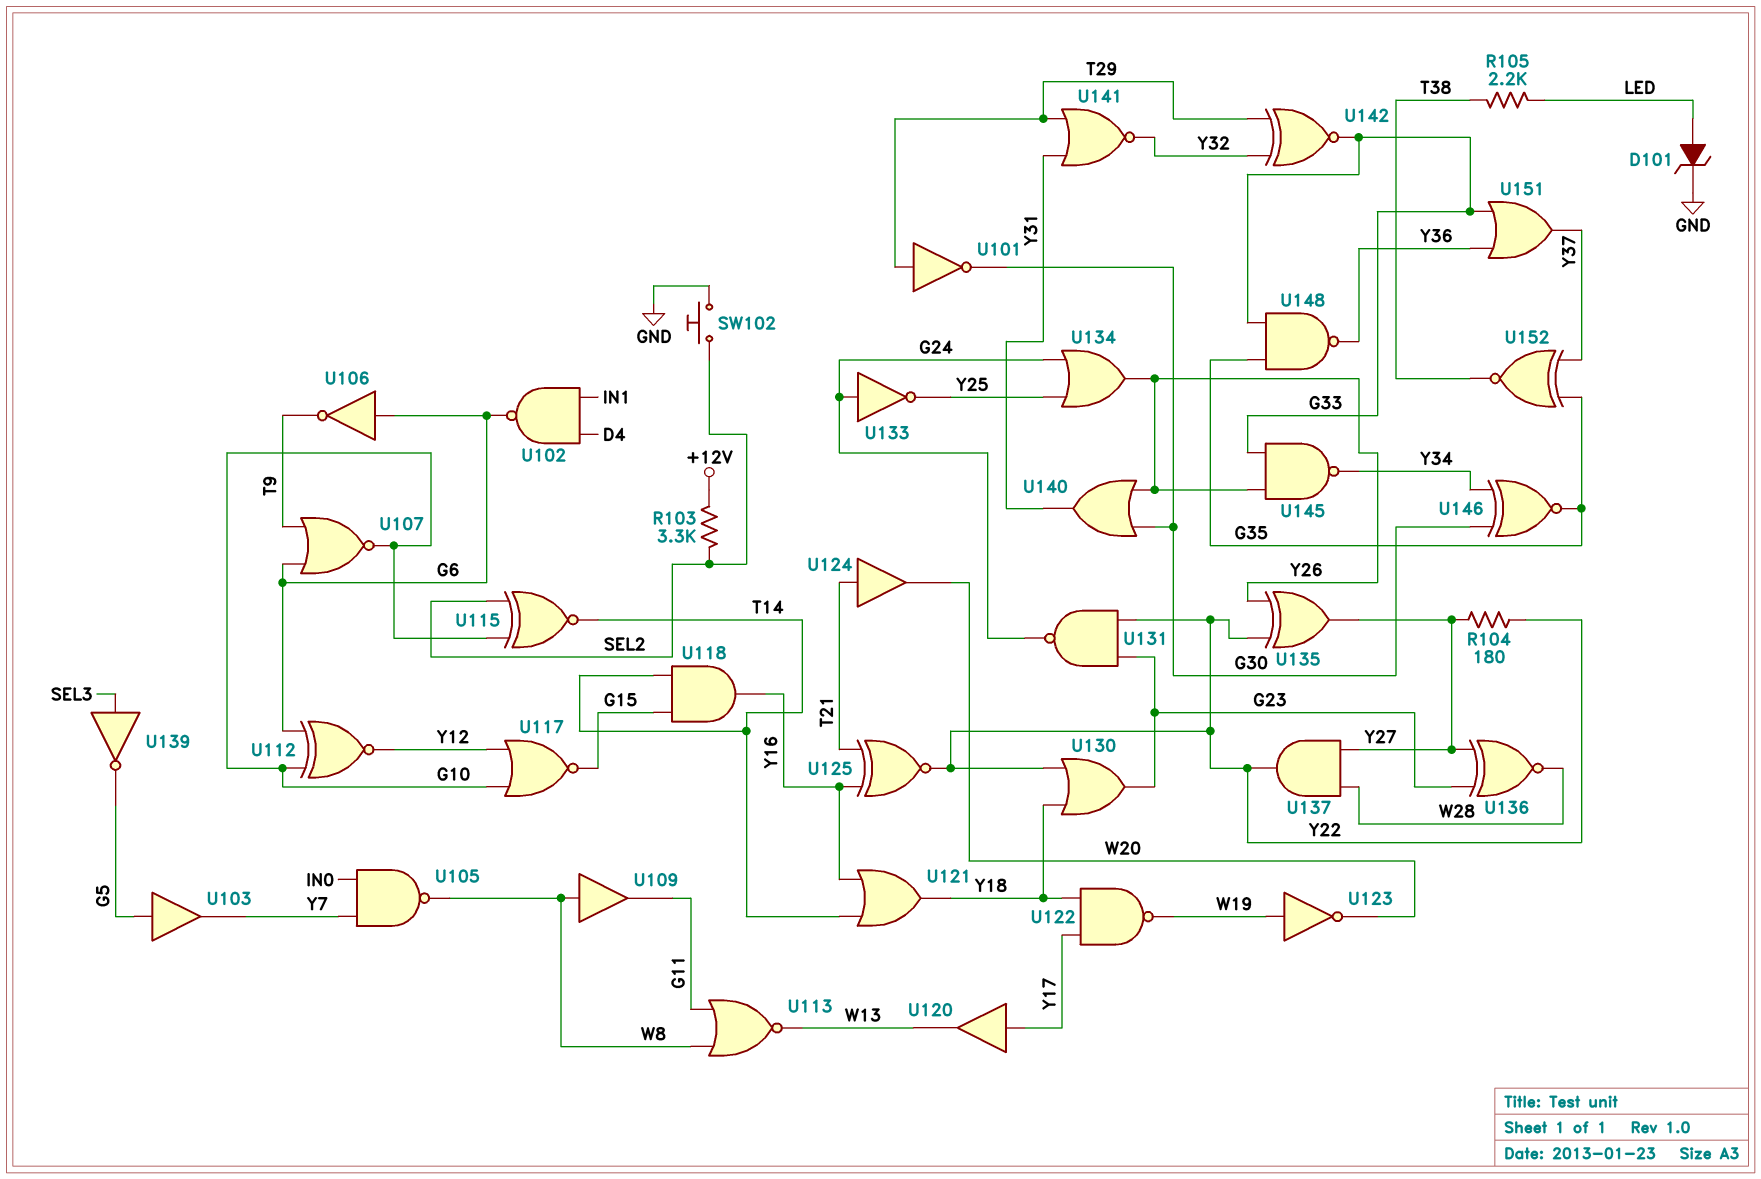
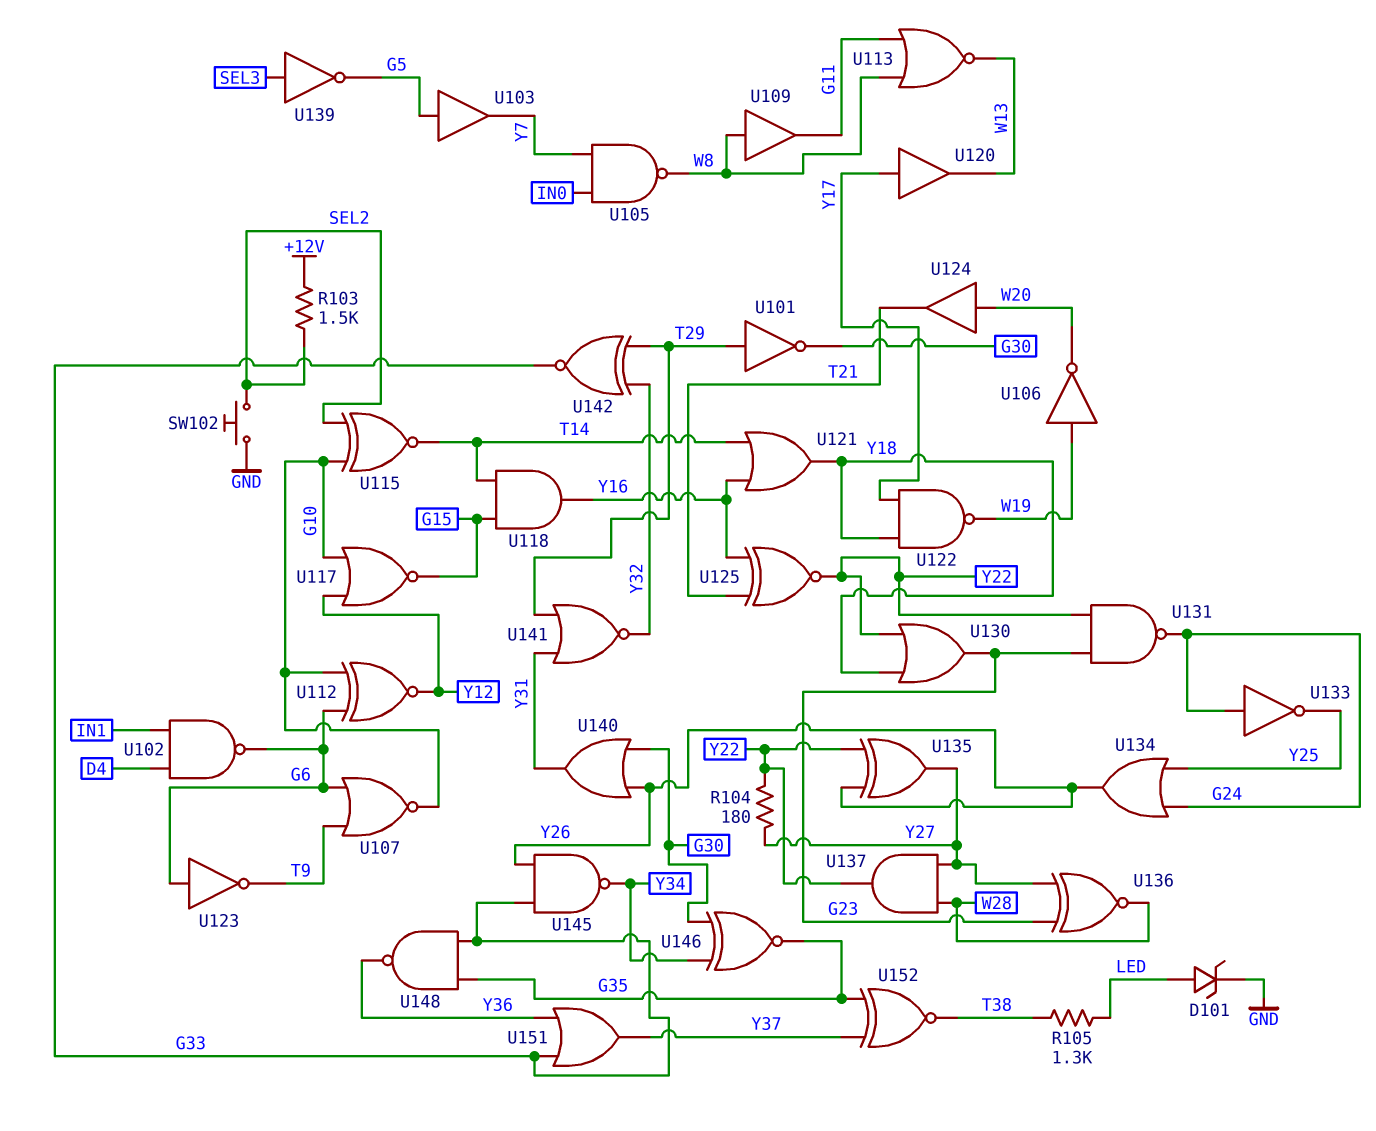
R103: 3.3k (+12V, SEL2) -> 1.5k (+12V, SEL2)
R105: 2.2k (LED, T38) -> 1.3k (LED, T38)
U106: NOT (in G6, out T9) -> NOT (in W19, out W20)
U123: NOT (in W19, out W20) -> NOT (in G6, out T9)
U124: buffer (in T21, out W20) -> buffer (in W20, out T21)

